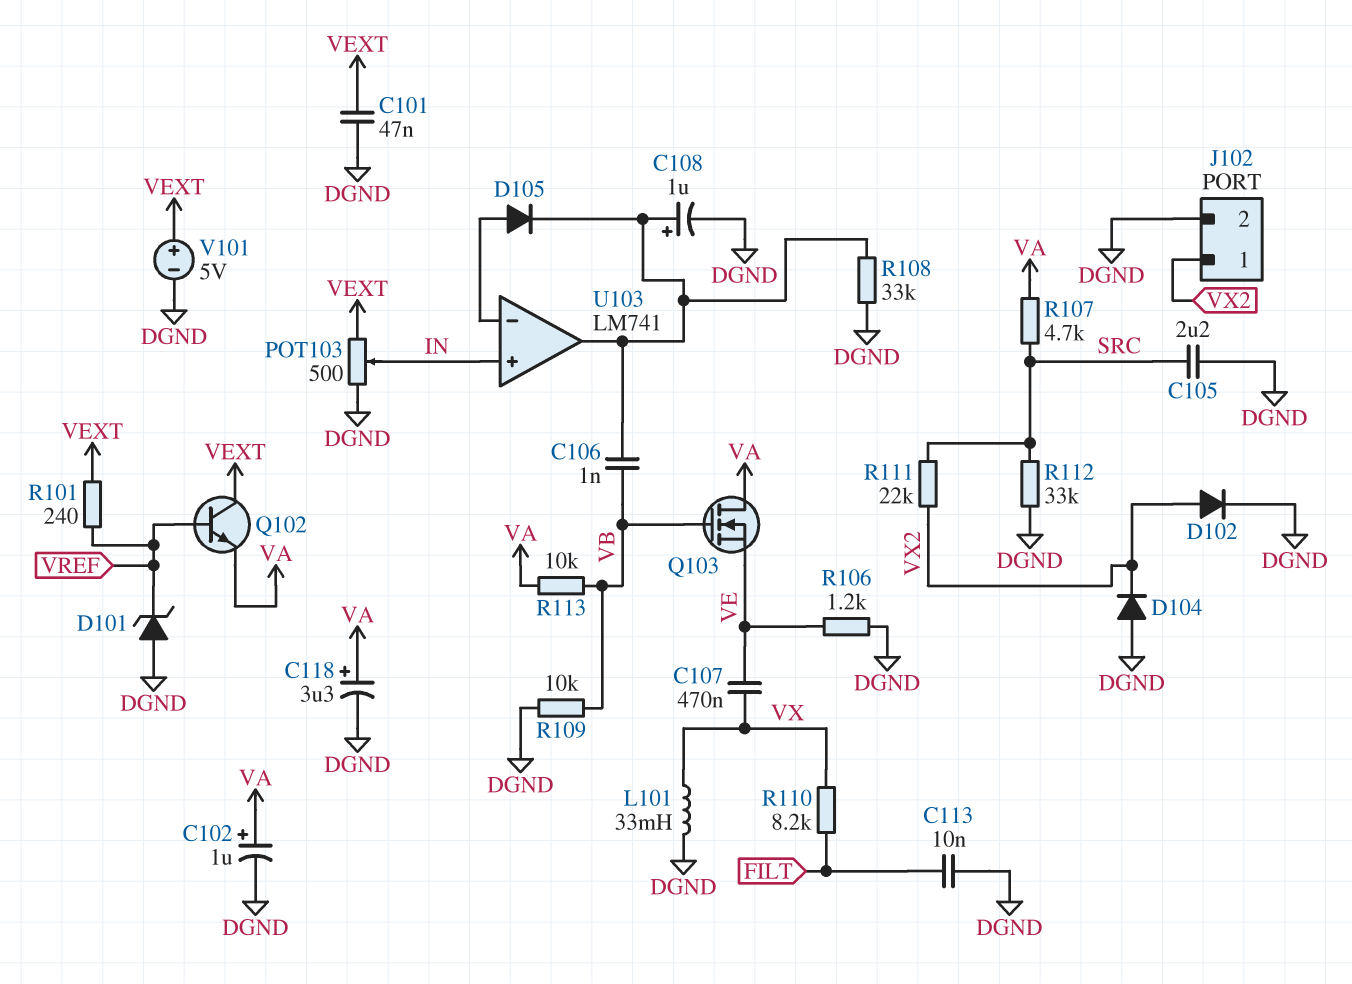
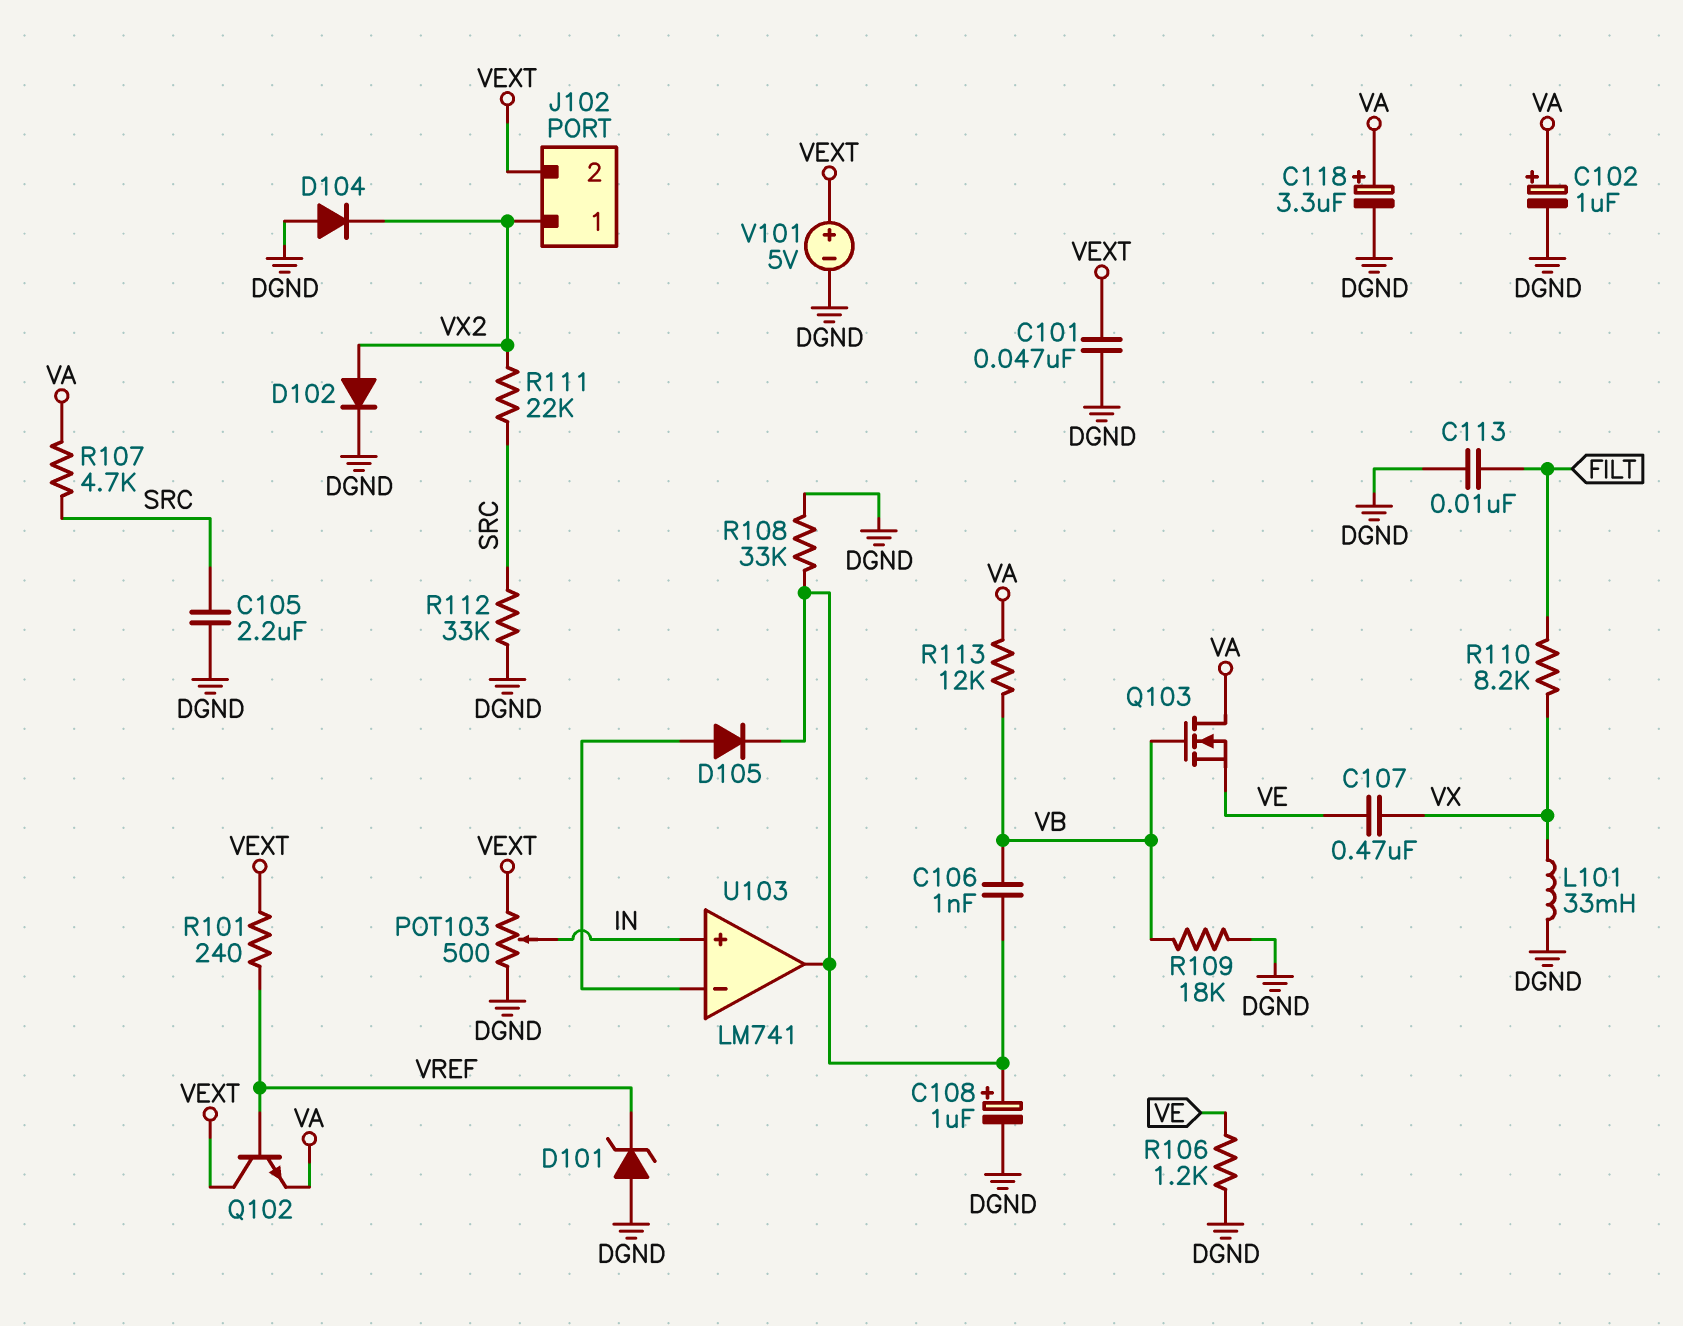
J102 pin 2: DGND -> VEXT
R109: 10k (DGND, VB) -> 18k (DGND, VB)
R113: 10k (VA, VB) -> 12k (VA, VB)

